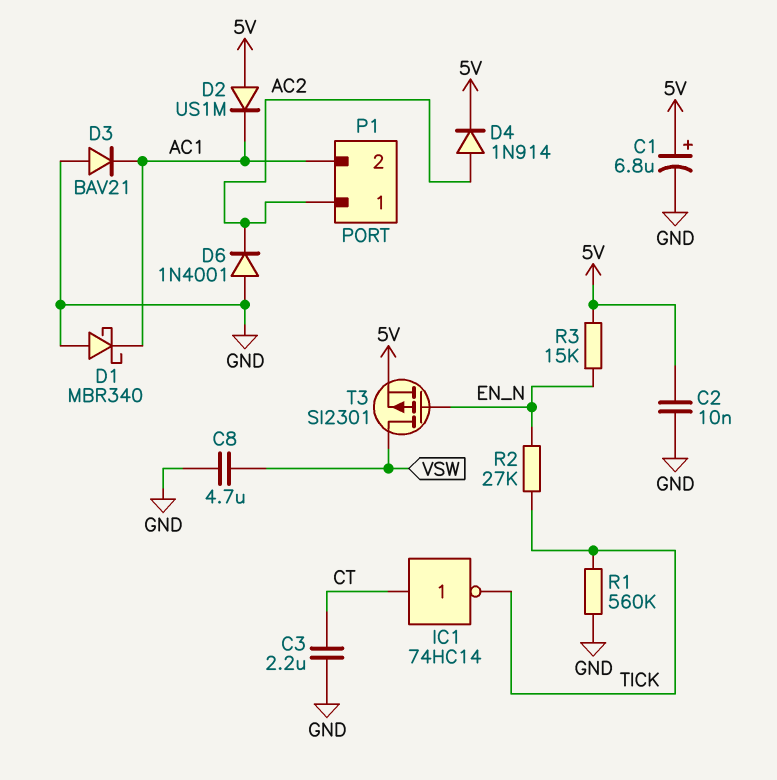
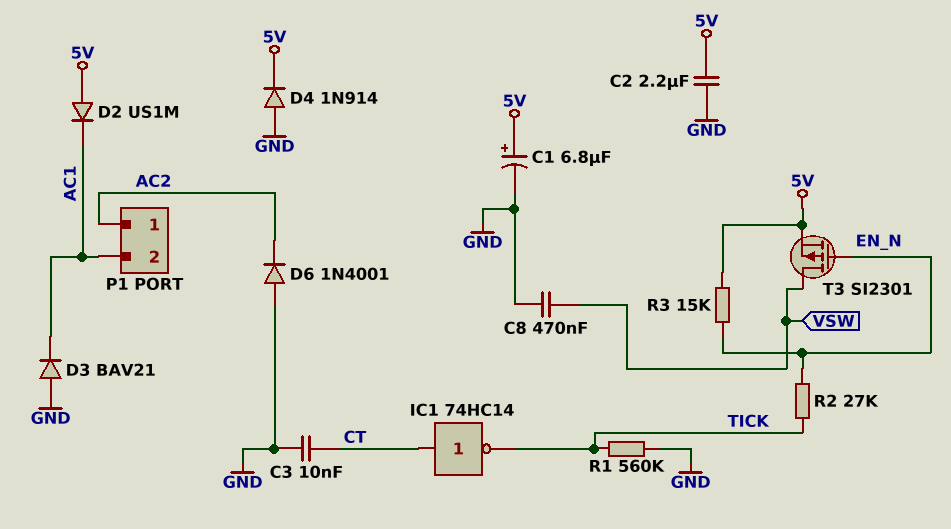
C2: 10nF (5V, GND) -> 2.2uF (5V, GND)
C3: 2.2uF (CT, GND) -> 10nF (CT, GND)
C8: 4.7uF (GND, VSW) -> 470nF (GND, VSW)
D1: schottky MBR340 (A GND, K AC1) -> none
D4: diode 1N914 (A AC2, K 5V) -> diode 1N914 (A GND, K 5V)

